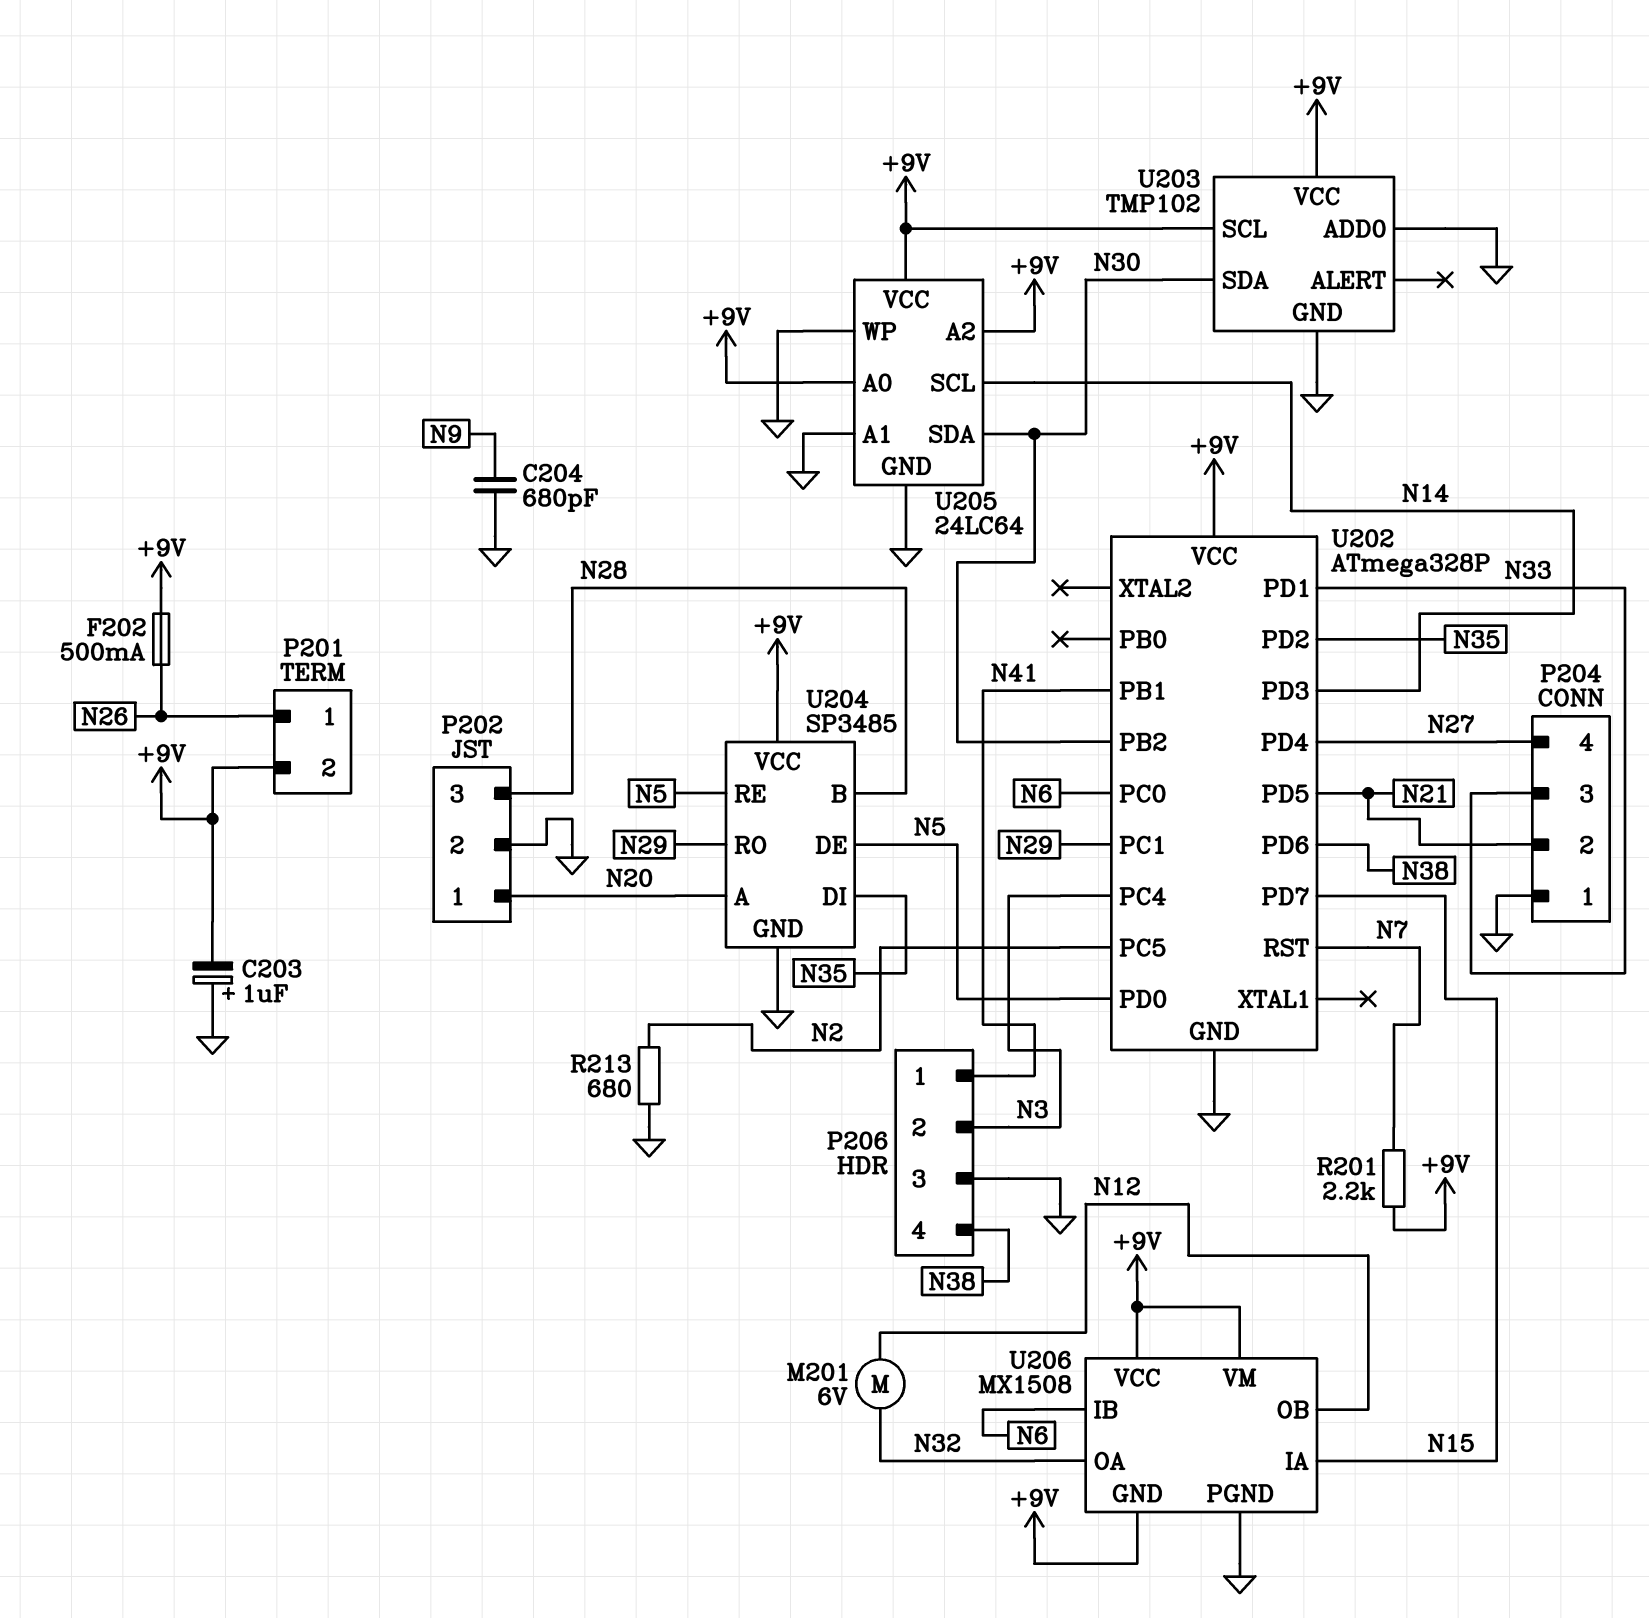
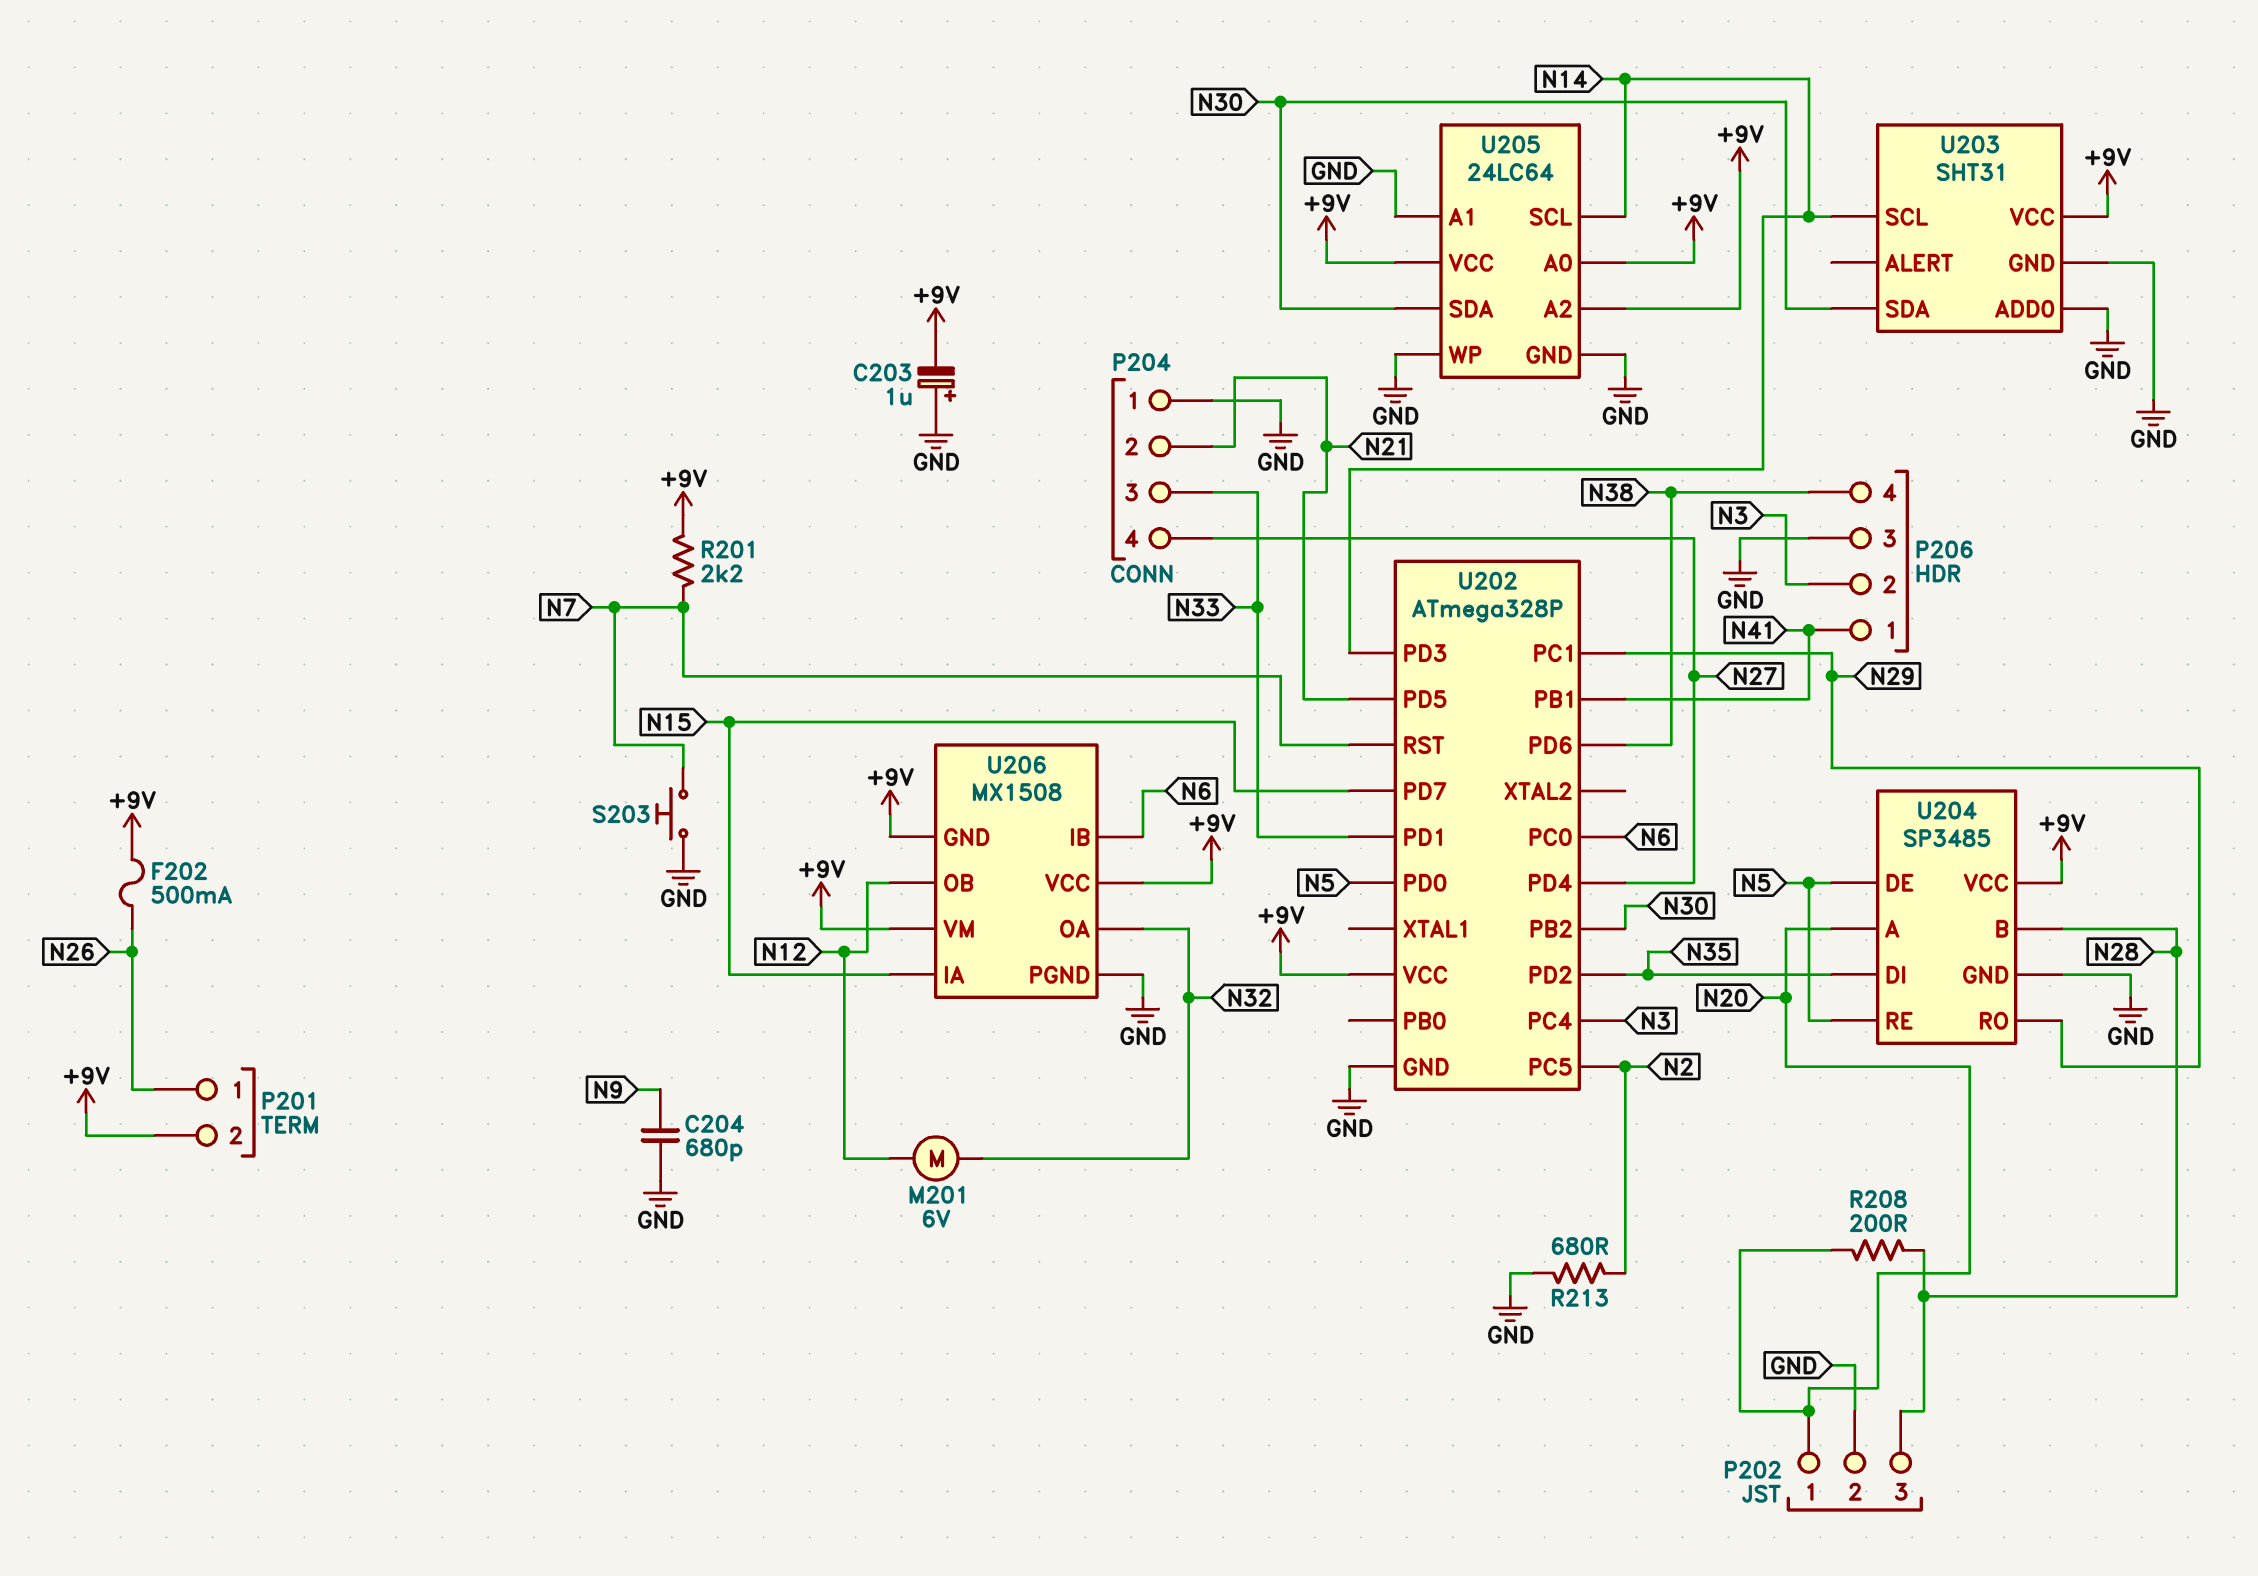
R208: none -> 200 (N20, N28)
S203: none -> button (GND, N7)
U203: TMP102 -> SHT31
U203 pin SCL: +9V -> N14

